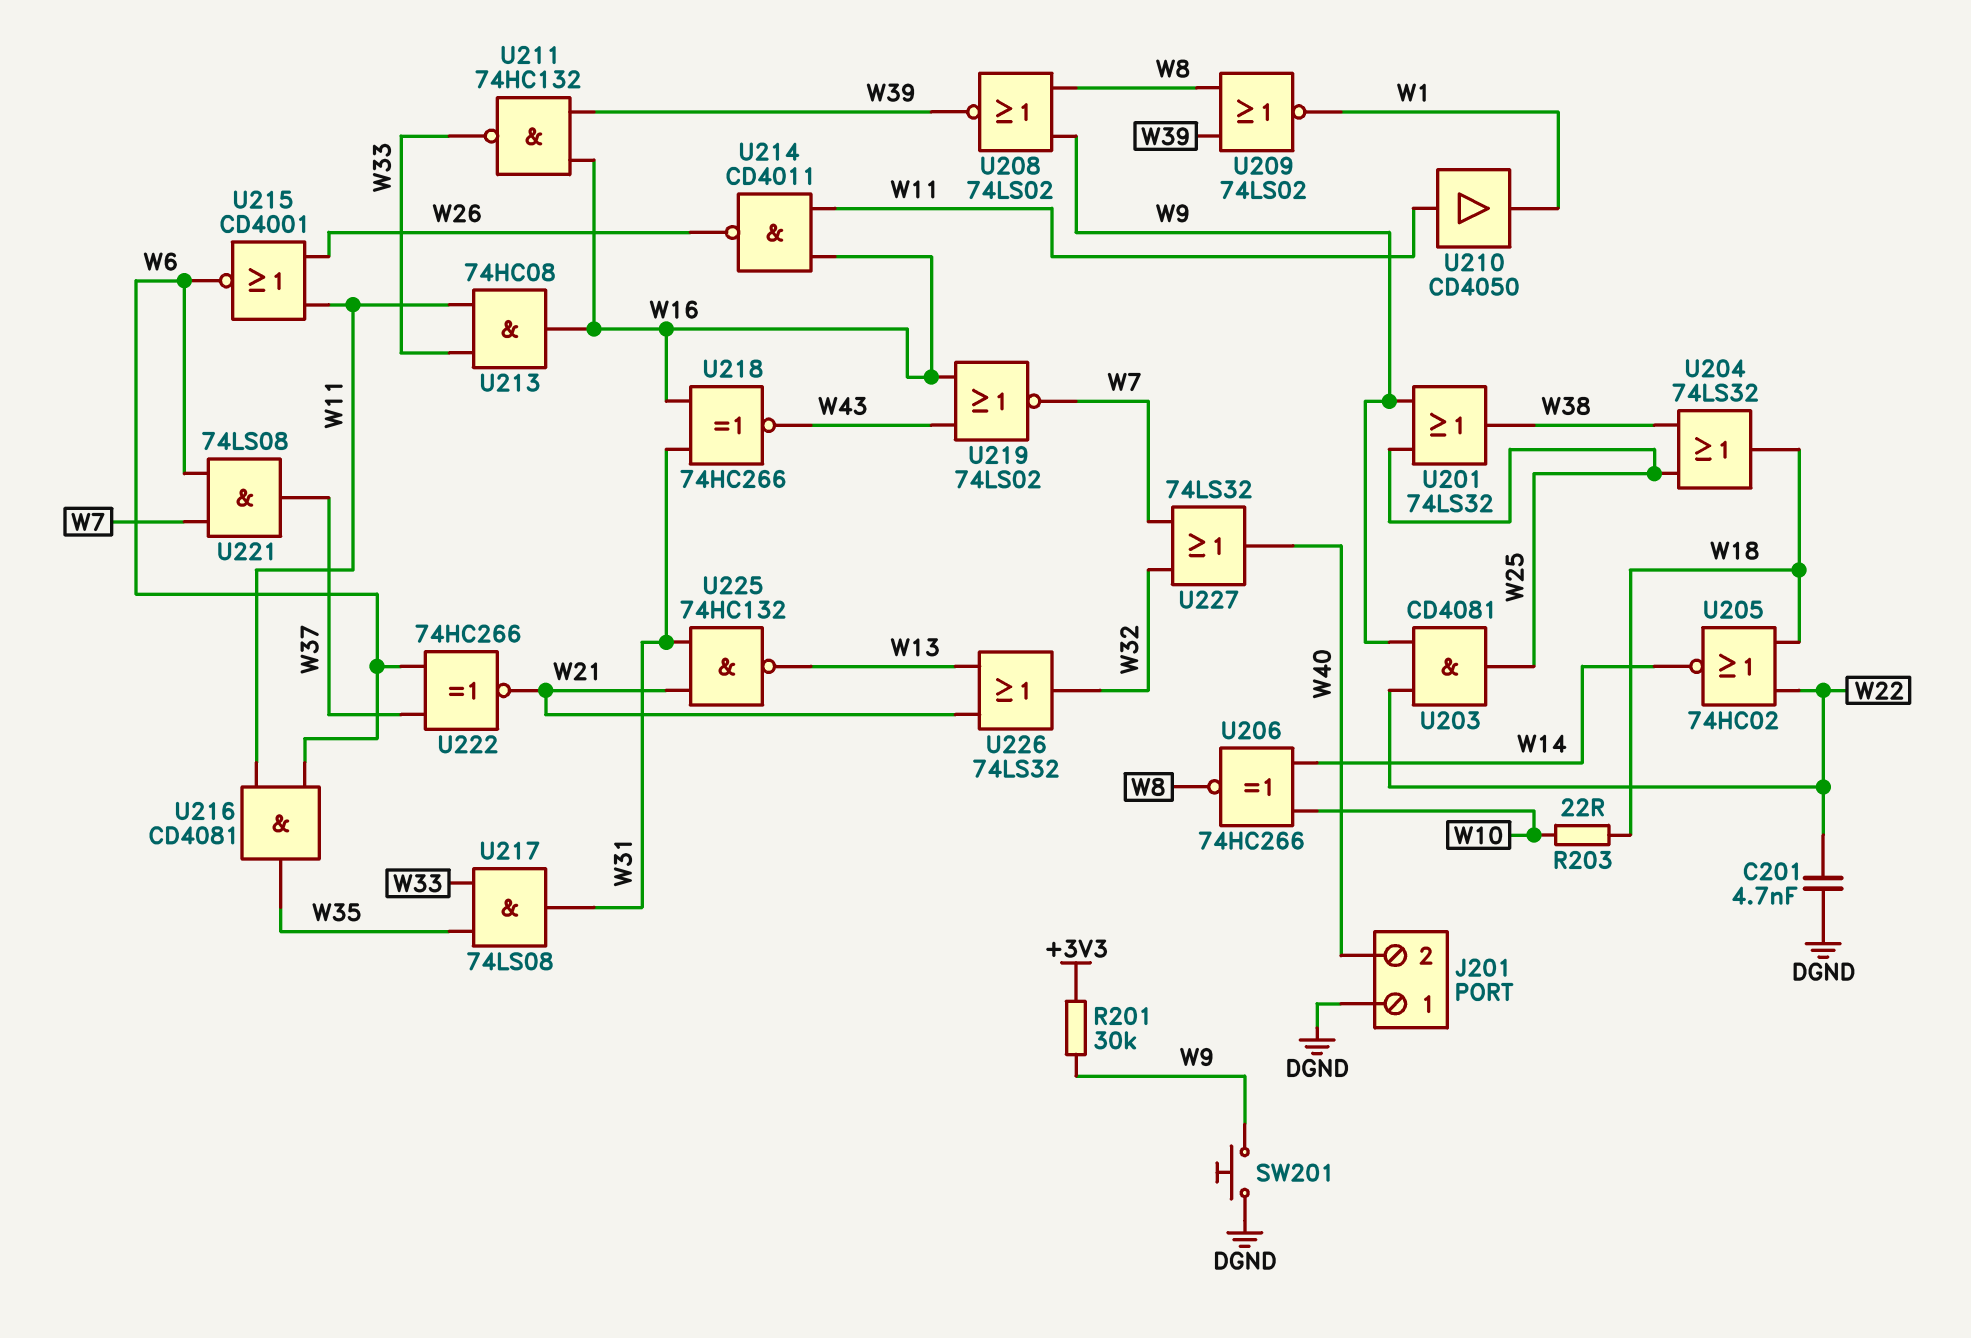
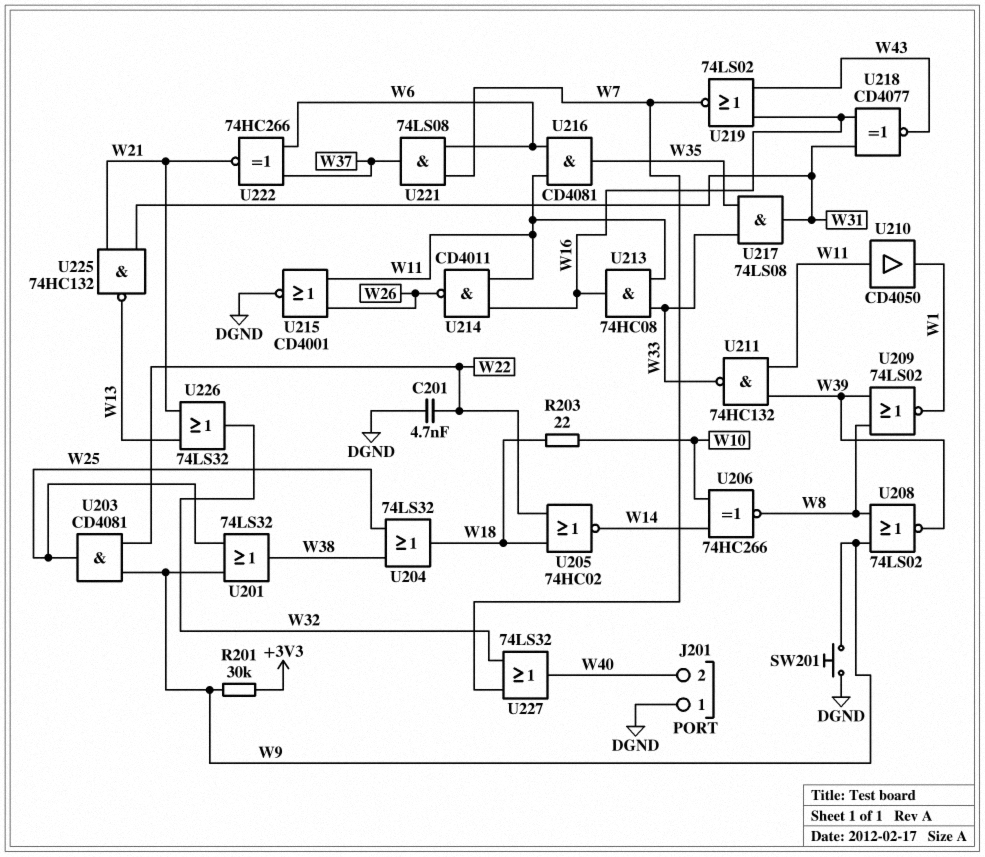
U211: NAND 74HC132 (in W16, in W39, out W33) -> NAND 74HC132 (in W11, in W39, out W33)
U215: NOR CD4001 (in W11, in W26, out W6) -> NOR CD4001 (in W11, in W26, out DGND)
U218: XNOR 74HC266 (in W16, in W31, out W43) -> XNOR CD4077 (in W16, in W31, out W43)

